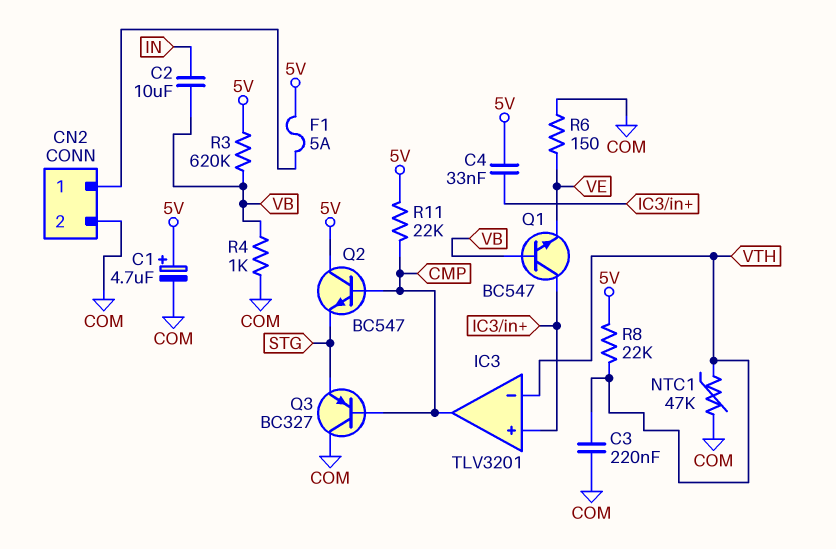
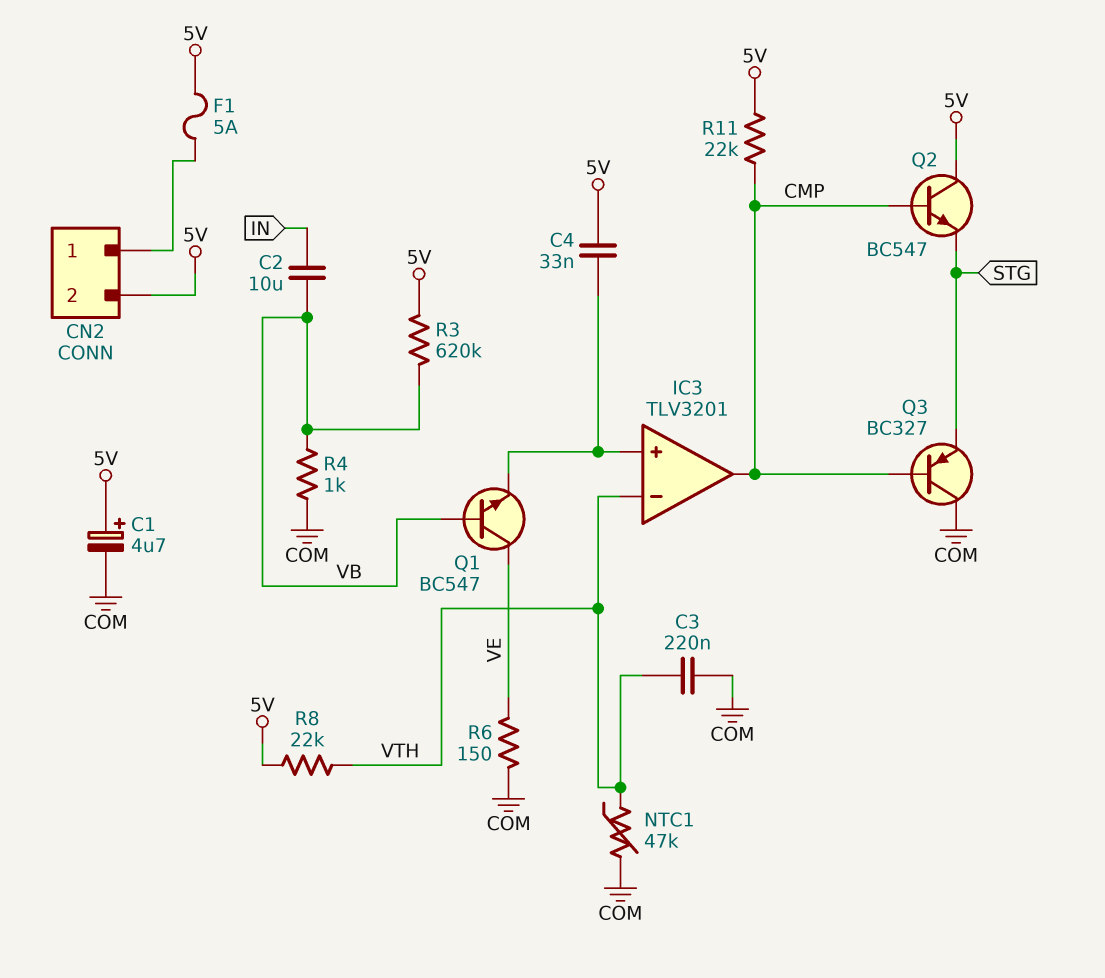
CN2 pin 2: COM -> 5V
Q1: NPN BC547 (B VB, C IC3/in+, E VE) -> NPN BC547 (B VB, C VE, E IC3/in+)

